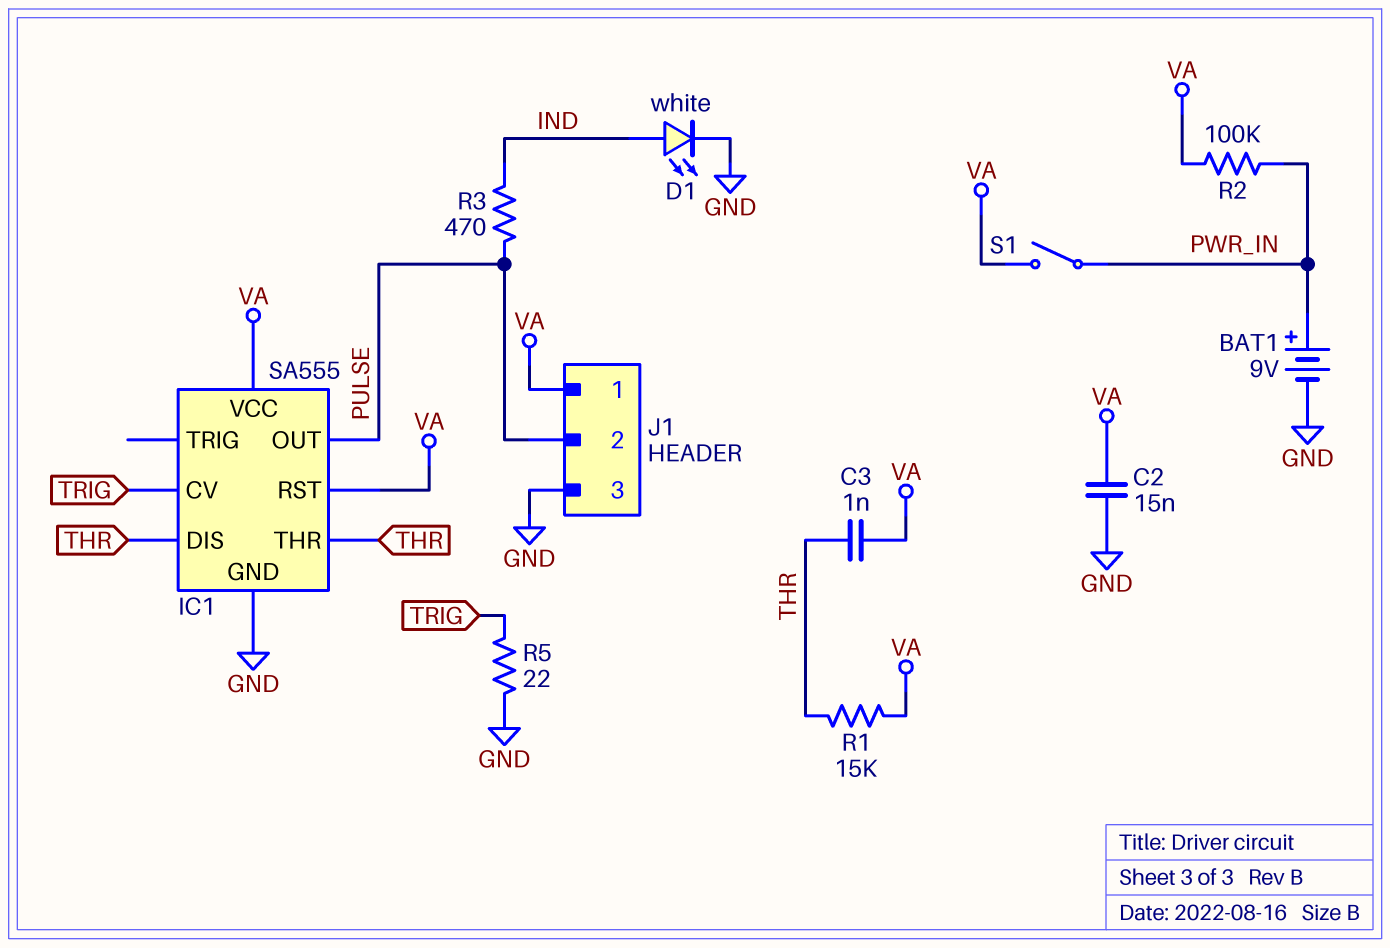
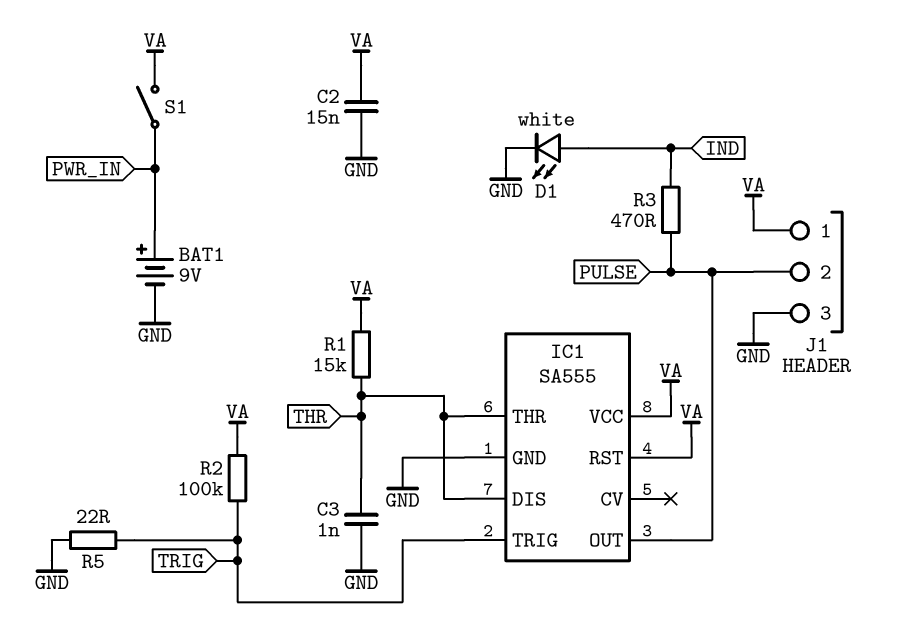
C3: 1nF (THR, VA) -> 1nF (GND, THR)
IC1 pin CV: TRIG -> none
IC1 pin TRIG: none -> TRIG
R2: 100k (PWR_IN, VA) -> 100k (TRIG, VA)

